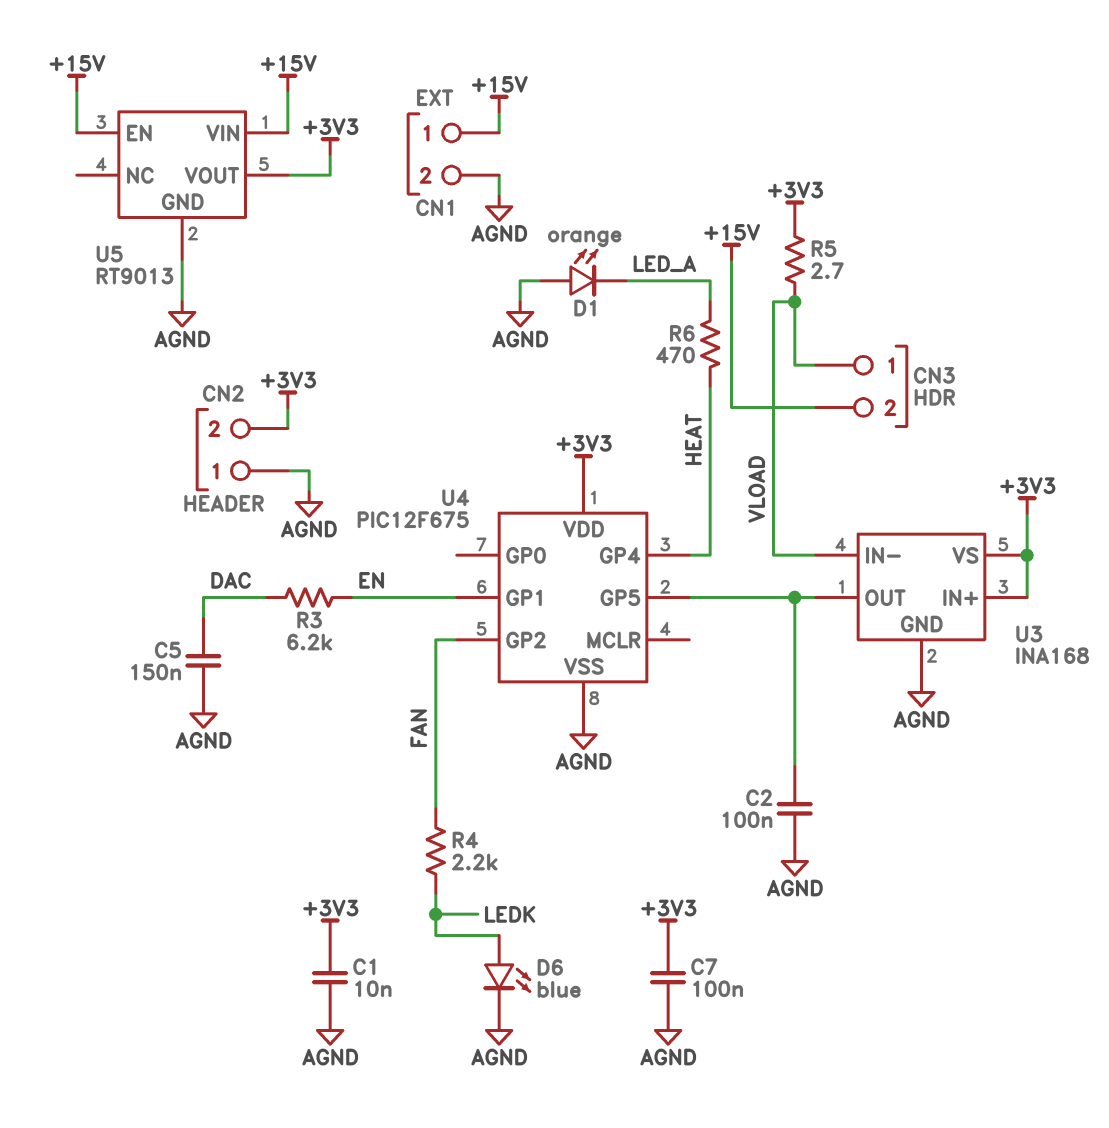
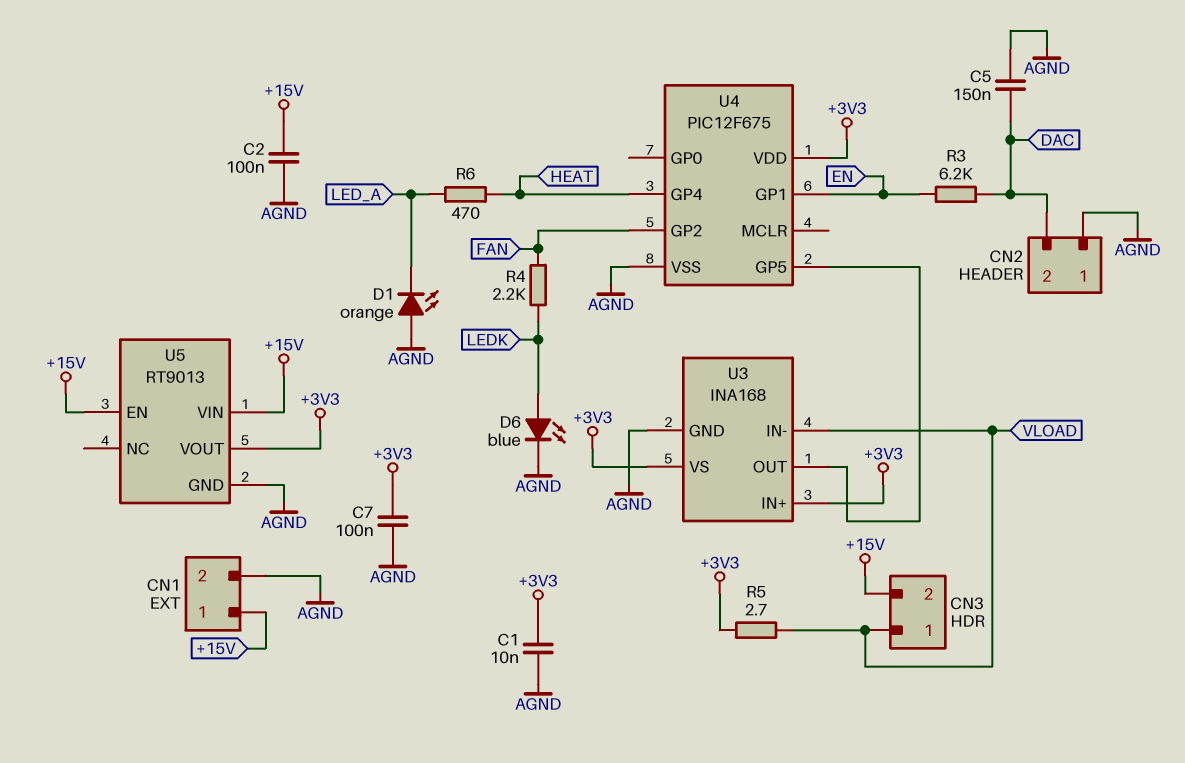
C2: 100nF (AGND, U3/OUT) -> 100nF (+15V, AGND)
CN2 pin 2: +3V3 -> DAC

